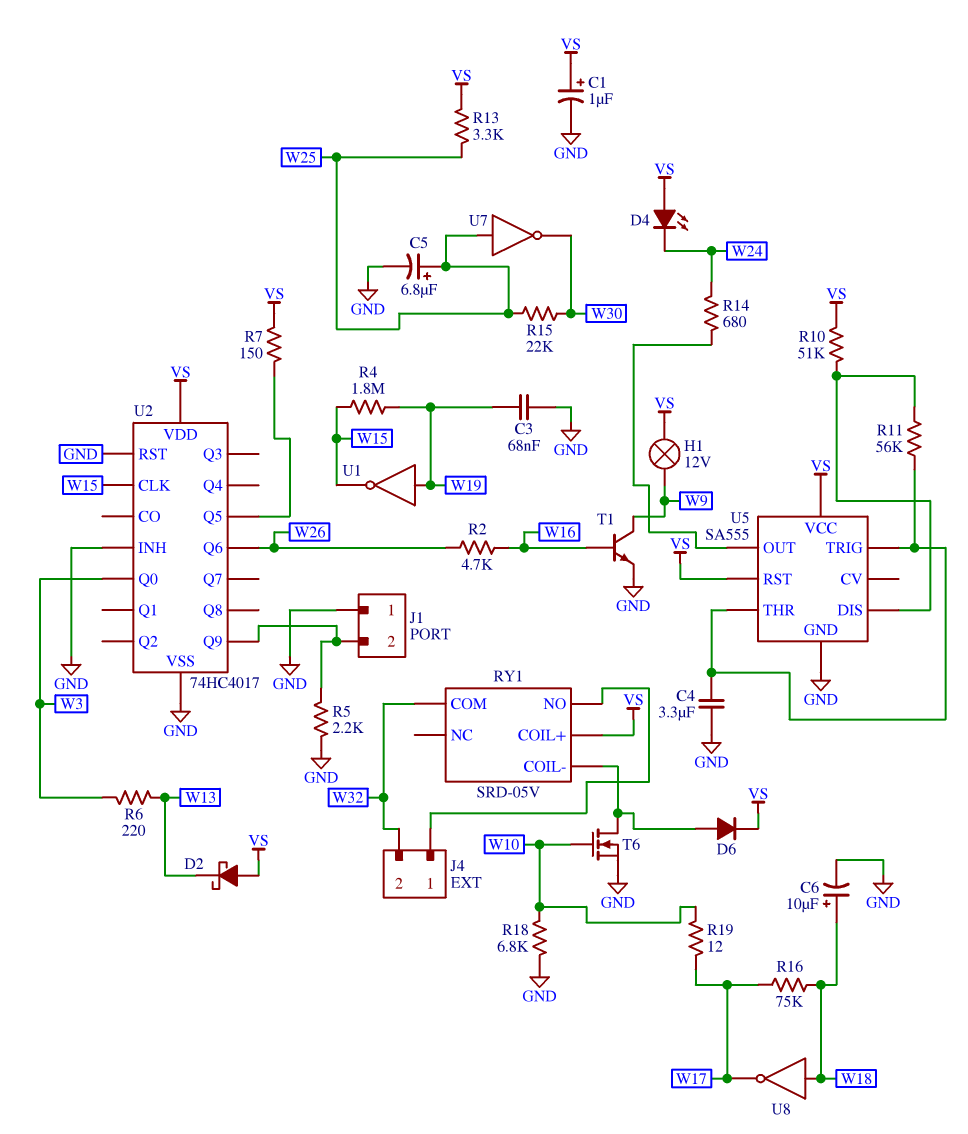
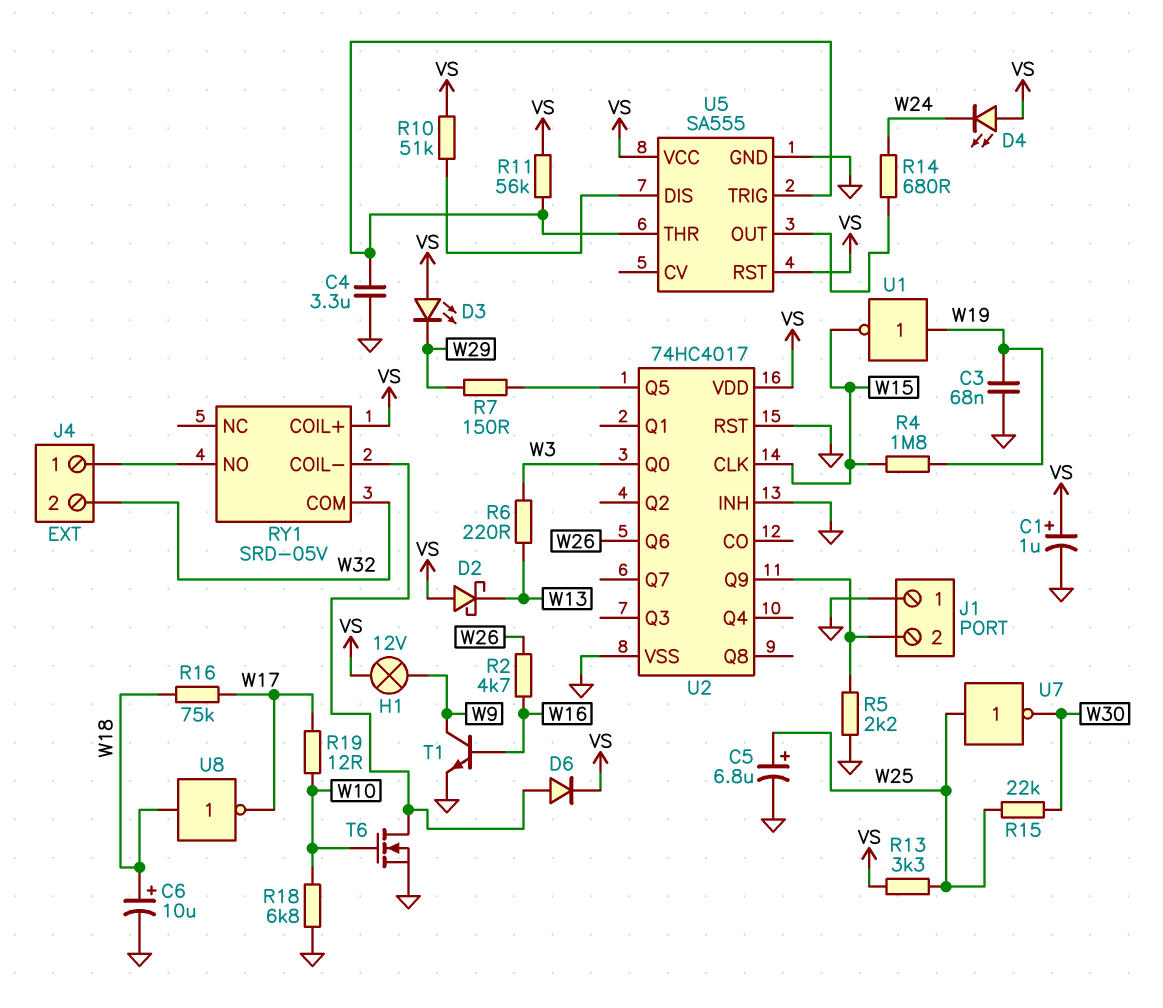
D3: none -> LED (A VS, K W29)
R7: 150 (U2/Q5, VS) -> 150 (U2/Q5, W29)
R11: 56k (U5/DIS, U5/THR) -> 56k (U5/THR, VS)

